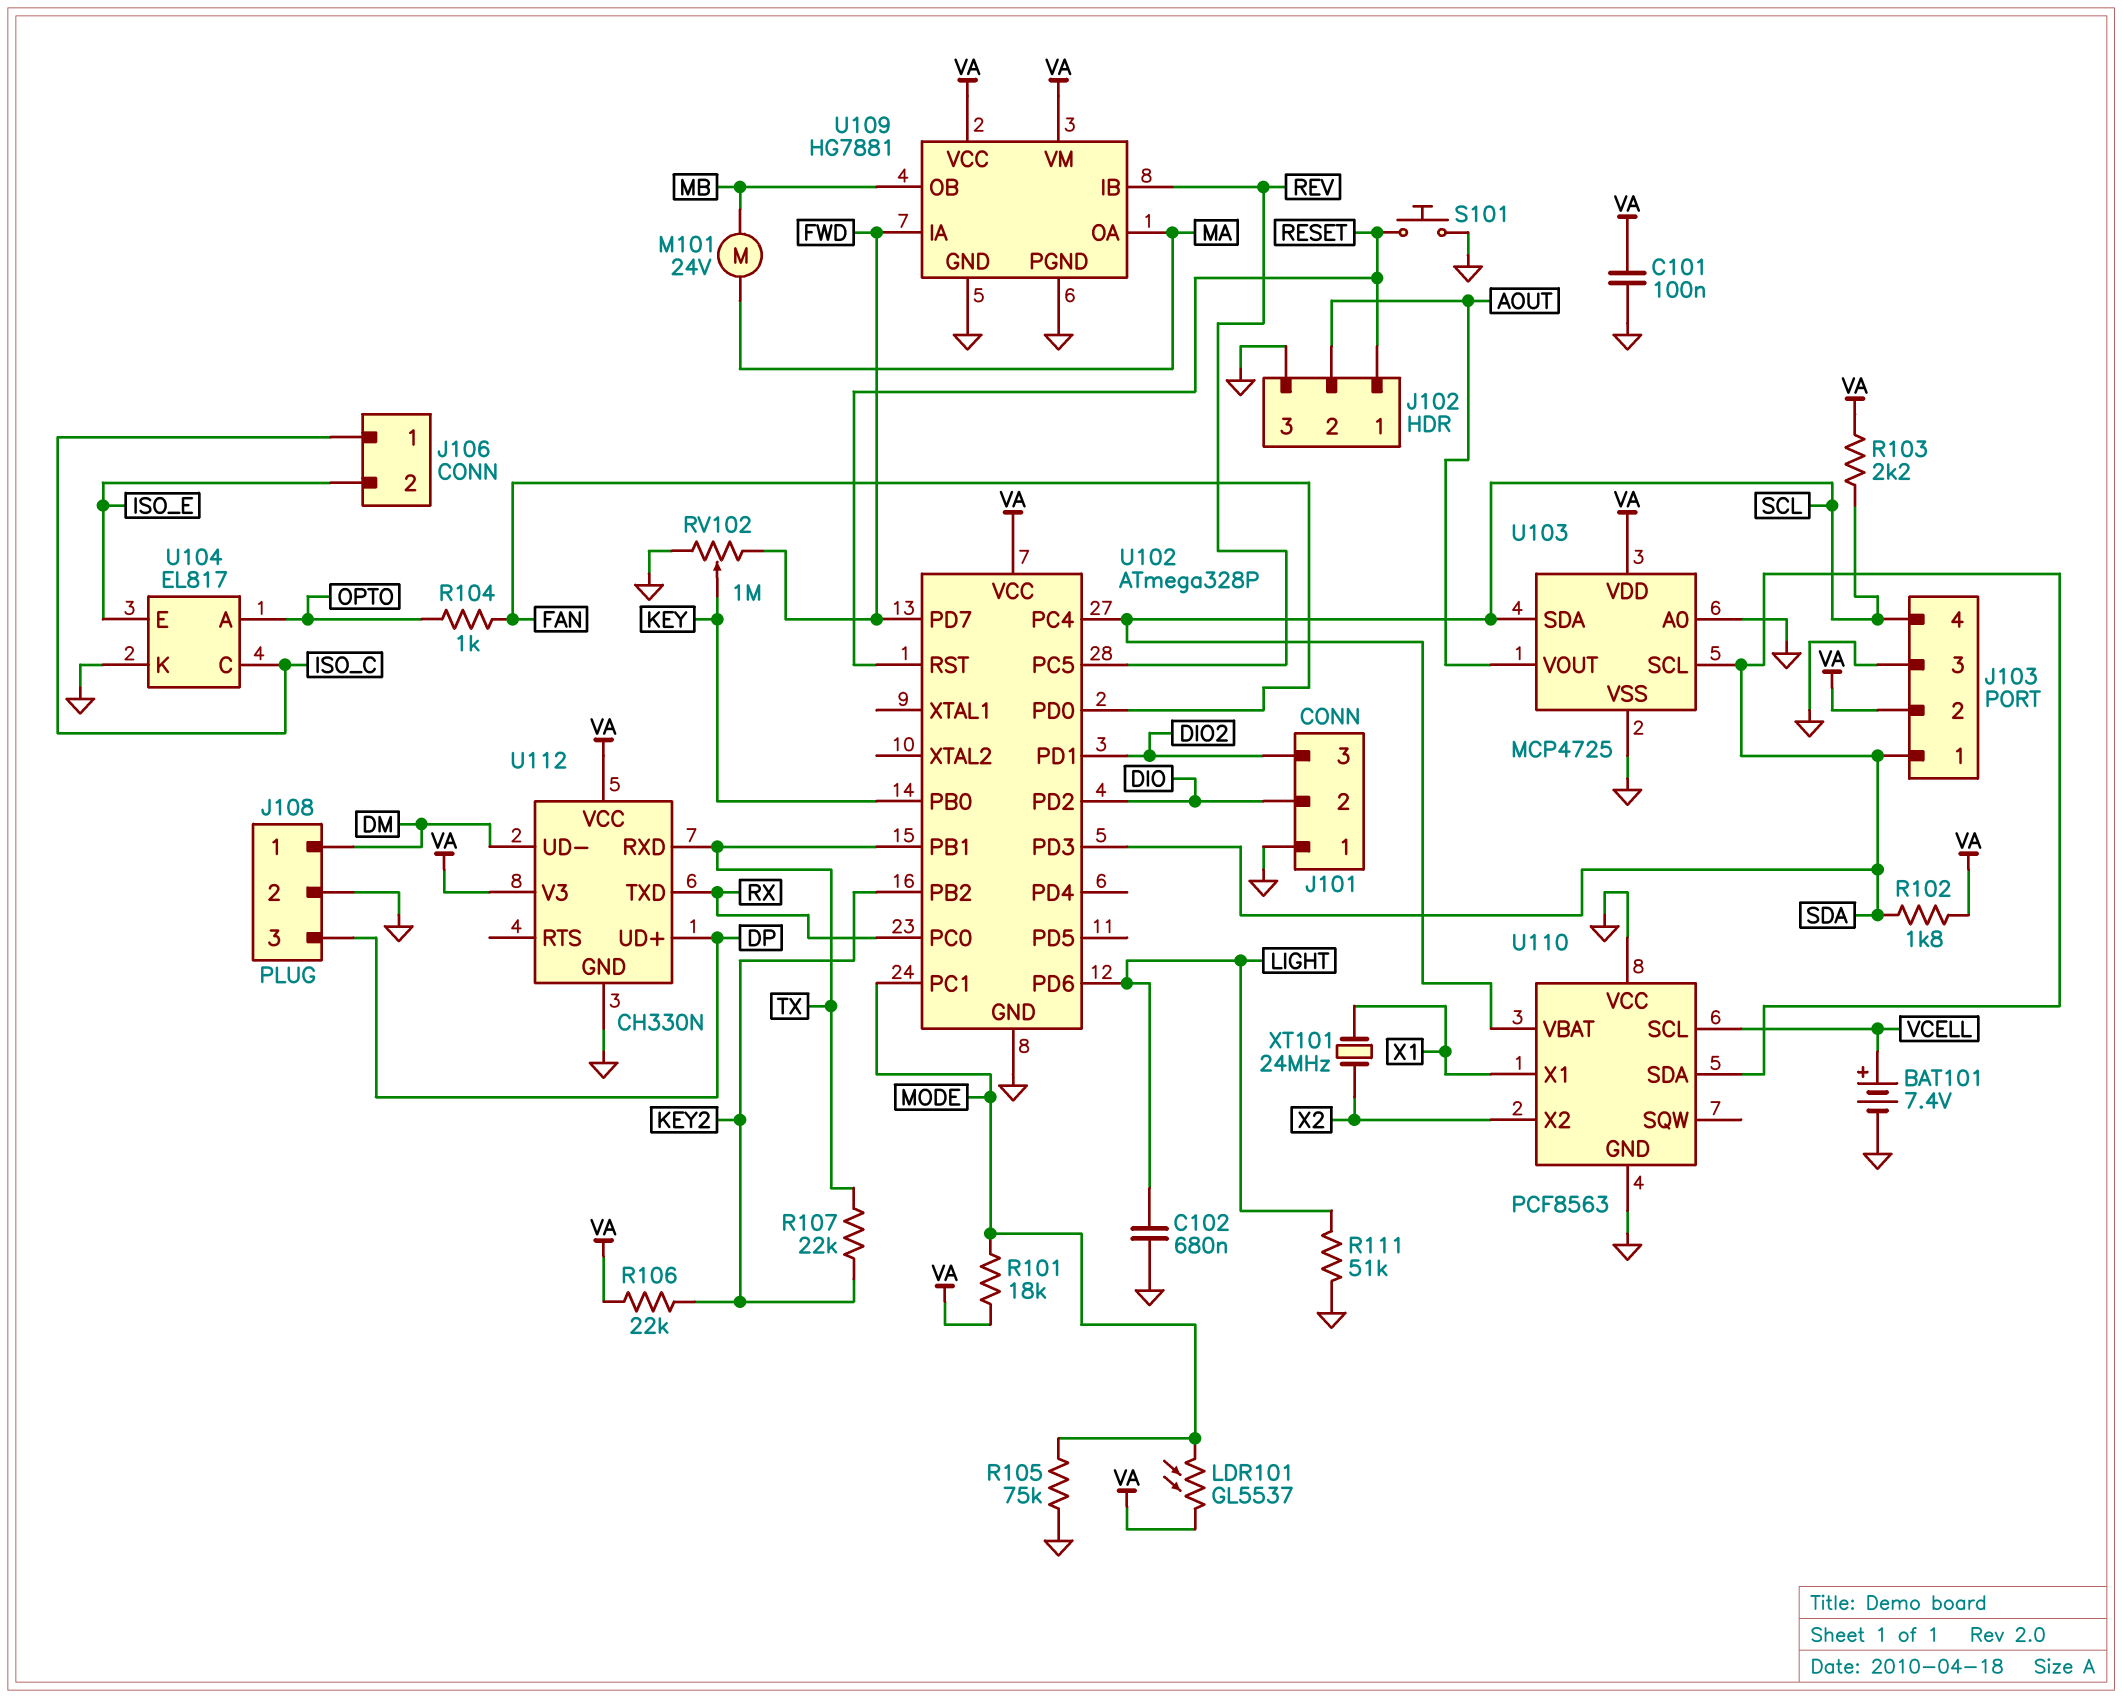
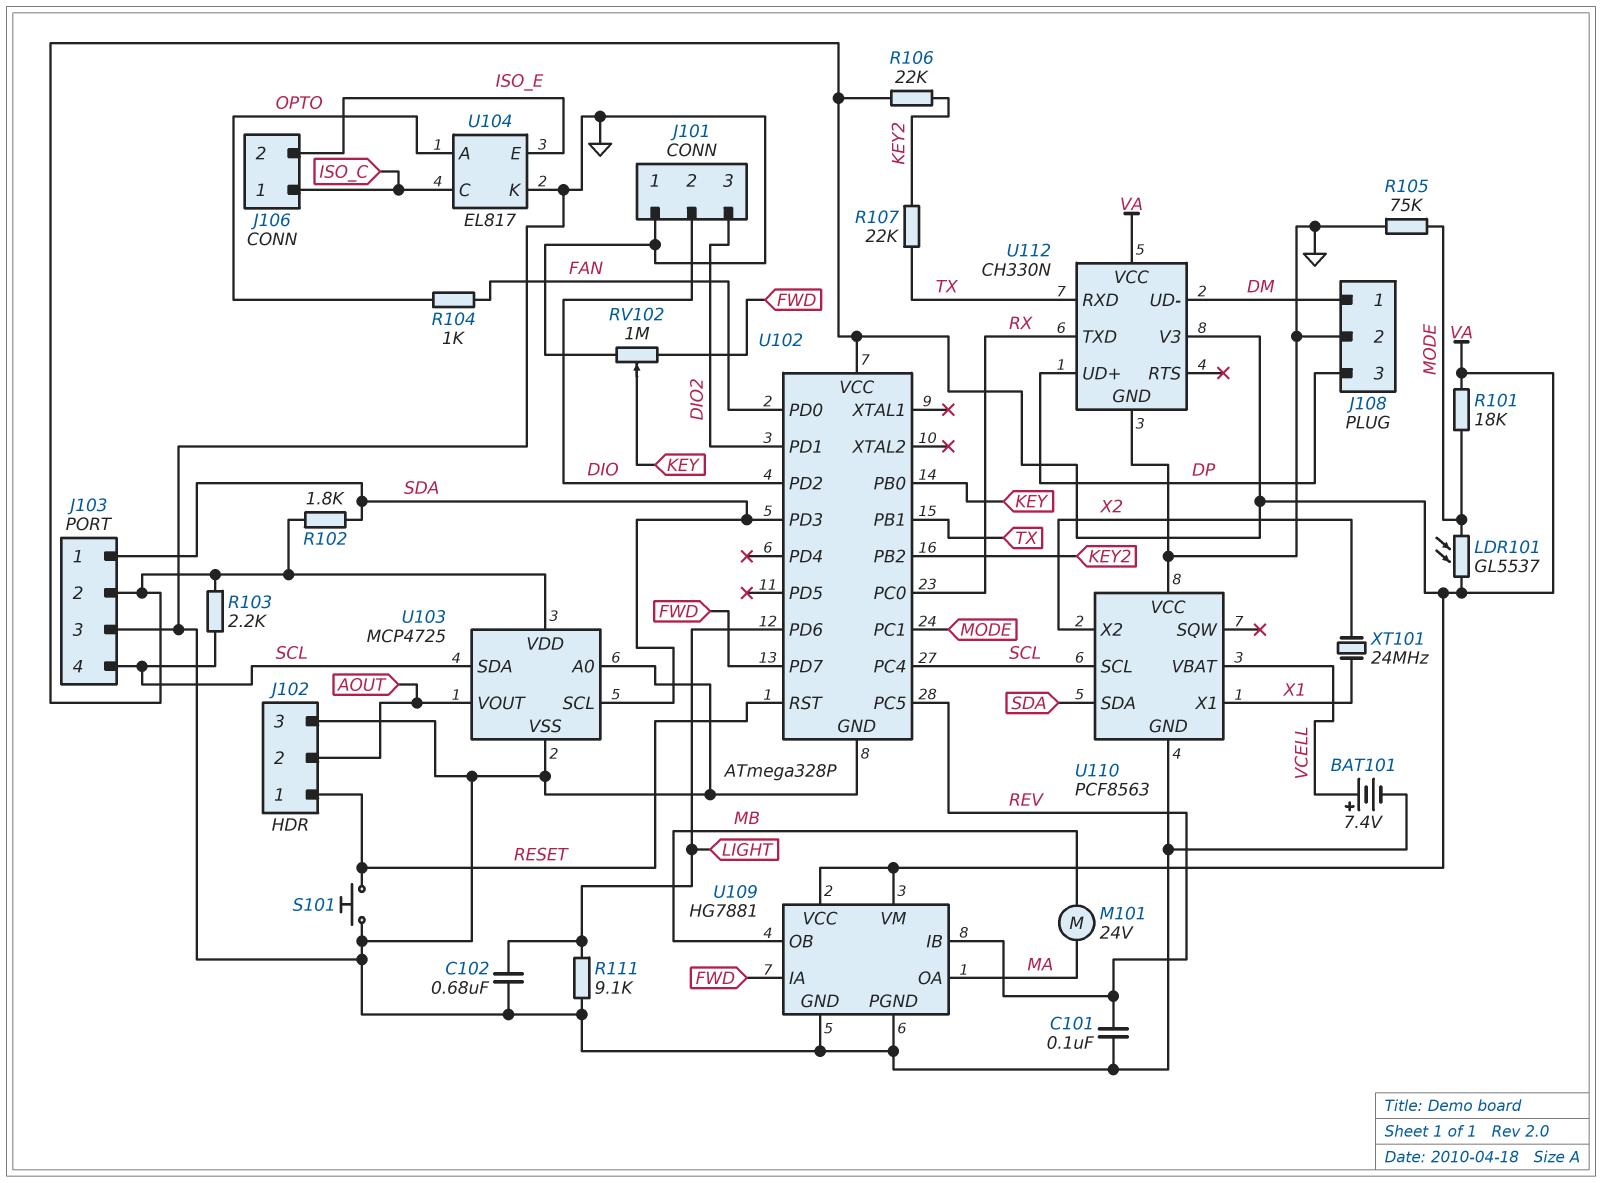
C101: 100nF (GND, VA) -> 100nF (GND, REV)
R111: 51k (GND, LIGHT) -> 9.1k (GND, LIGHT)
U110 pin SCL: VCELL -> SCL
U110 pin VBAT: SCL -> VCELL

